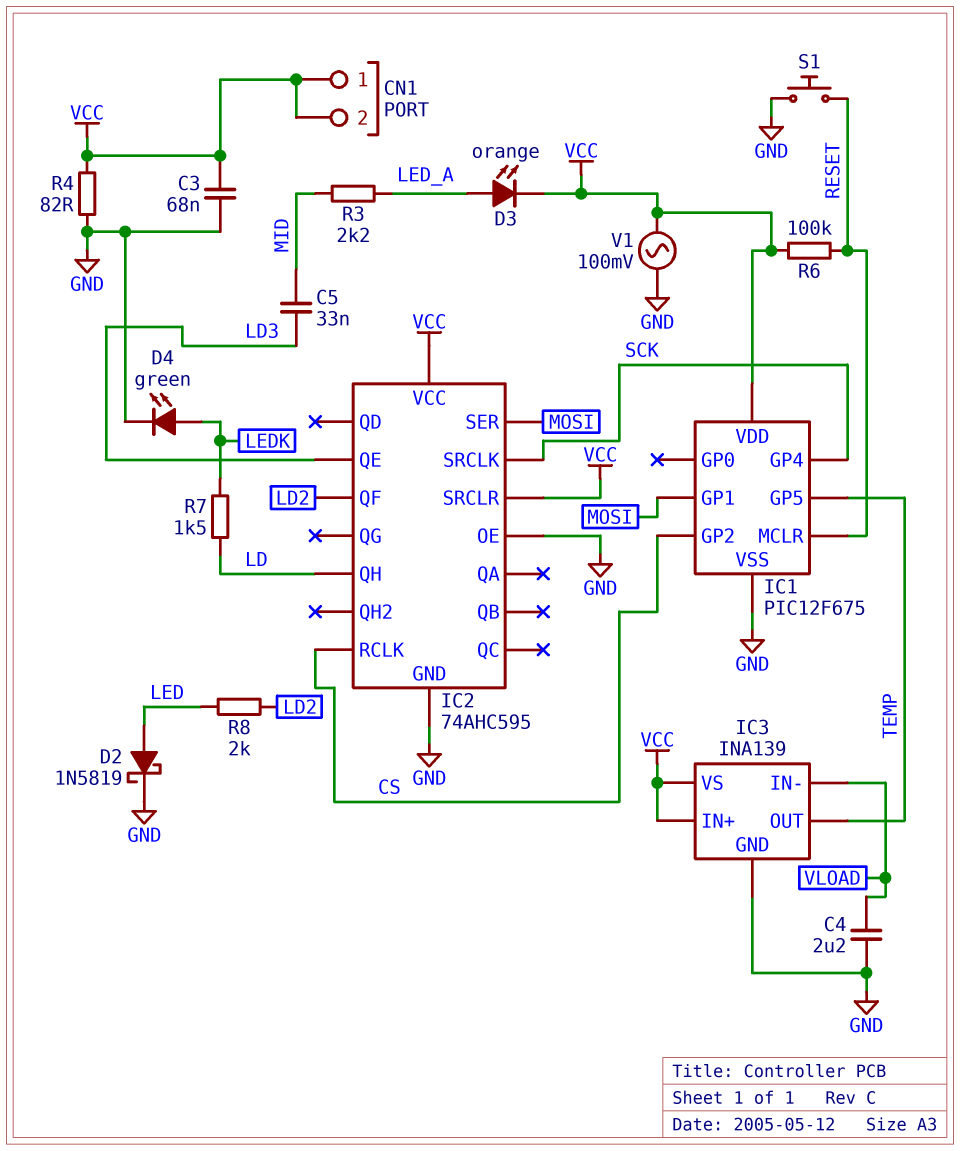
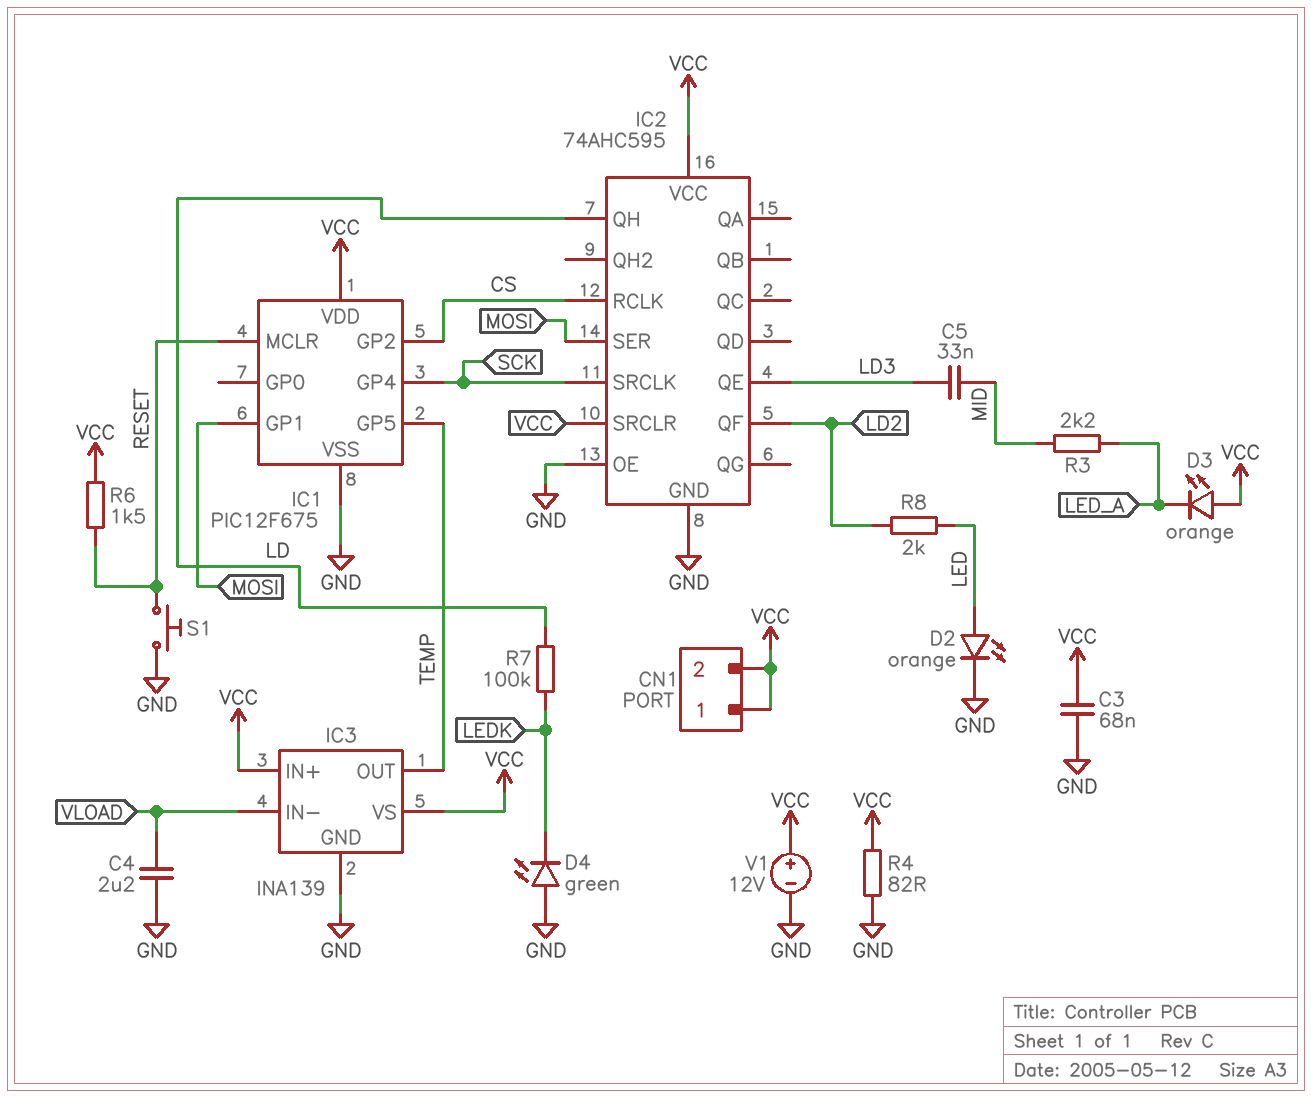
D2: schottky 1N5819 (A LED, K GND) -> LED orange (A LED, K GND)
D3: LED orange (A LED_A, K VCC) -> LED orange (A VCC, K LED_A)
D4: LED green (A LEDK, K GND) -> LED green (A GND, K LEDK)
R6: 100k (RESET, VCC) -> 1.5k (RESET, VCC)
R7: 1.5k (LD, LEDK) -> 100k (LD, LEDK)
V1: AC 100mV (GND, VCC) -> 12V (plus VCC, minus GND)

